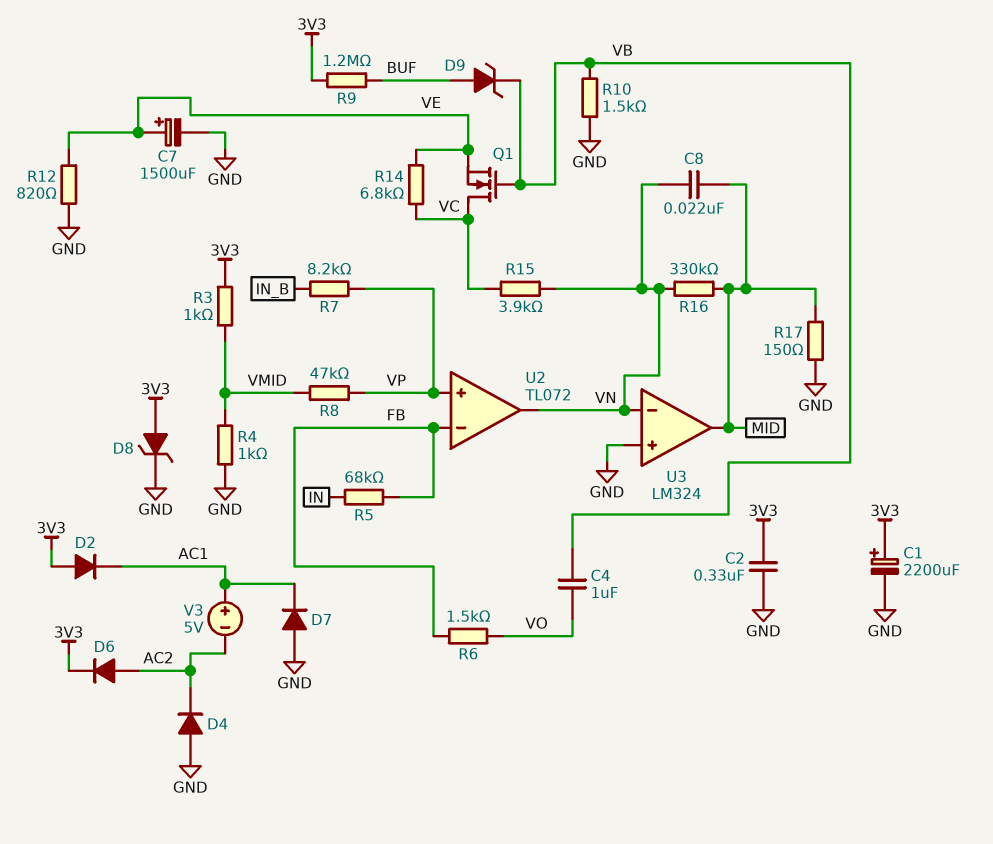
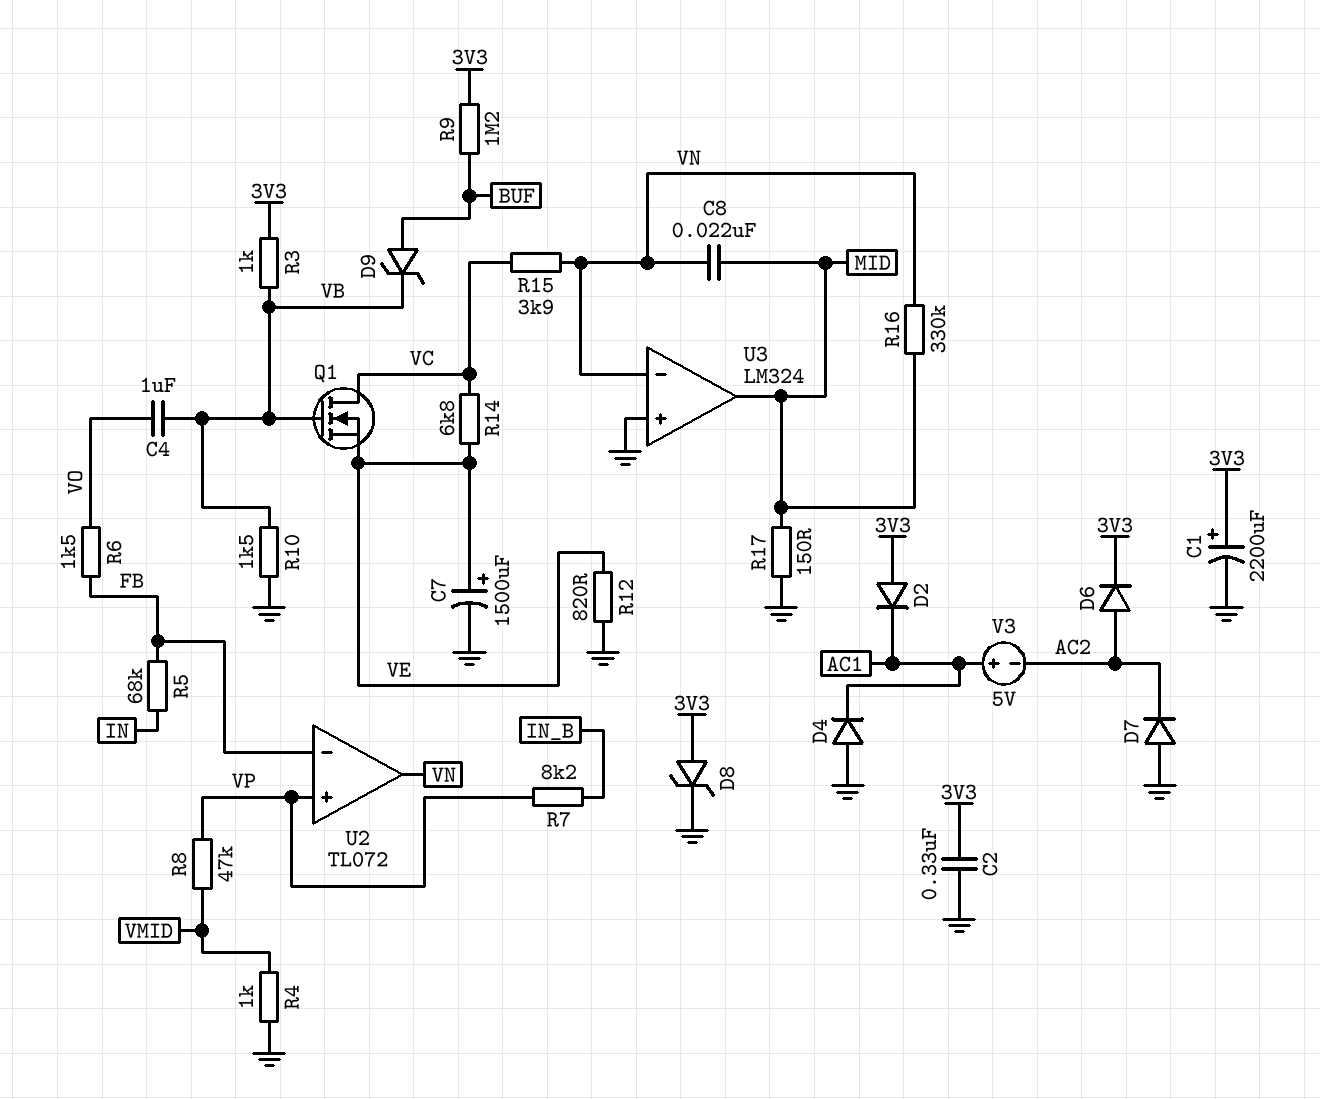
D4: diode (A GND, K AC2) -> diode (A GND, K AC1)
D7: diode (A GND, K AC1) -> diode (A GND, K AC2)
R3: 1k (3V3, VMID) -> 1k (3V3, VB)

